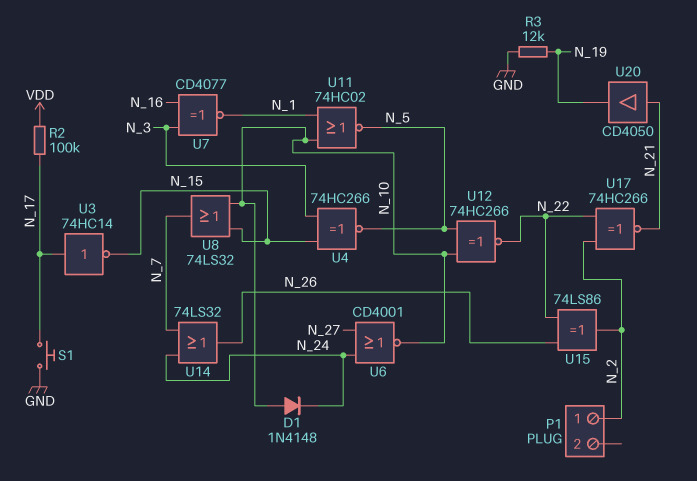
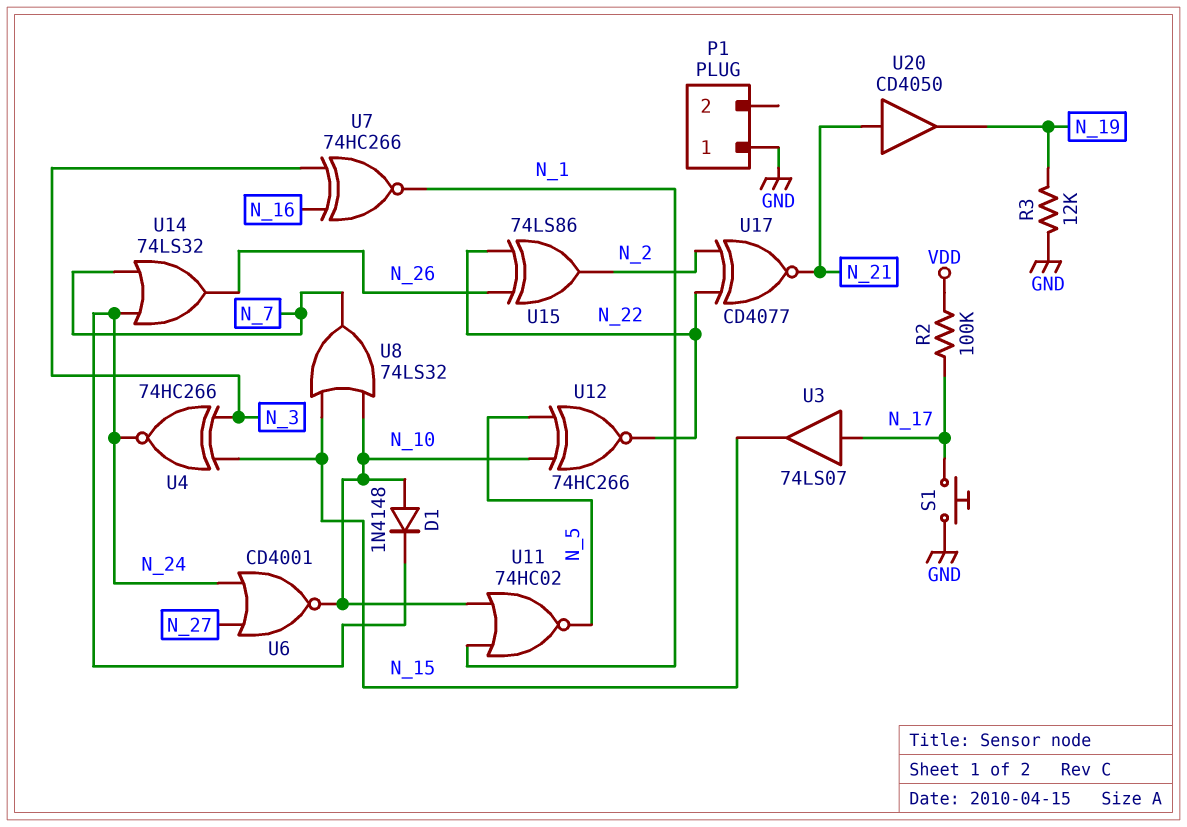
P1 pin 1: N_2 -> GND
U3: NOT 74HC14 (in N_17, out N_15) -> buffer 74LS07 (in N_17, out N_15)
U4: XNOR 74HC266 (in N_3, in N_15, out N_5) -> XNOR 74HC266 (in N_3, in N_15, out N_24)
U7: XNOR CD4077 (in N_3, in N_16, out N_1) -> XNOR 74HC266 (in N_3, in N_16, out N_1)
U17: XNOR 74HC266 (in N_2, in N_22, out N_21) -> XNOR CD4077 (in N_2, in N_22, out N_21)

